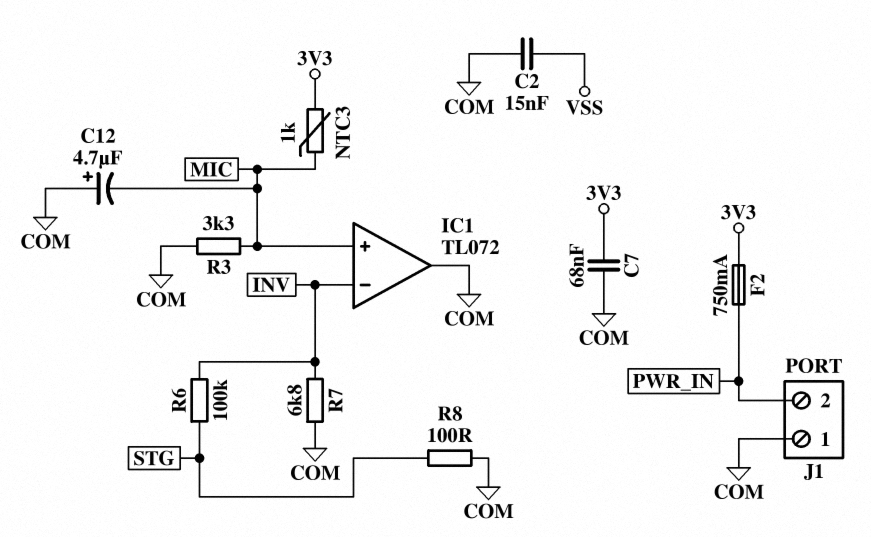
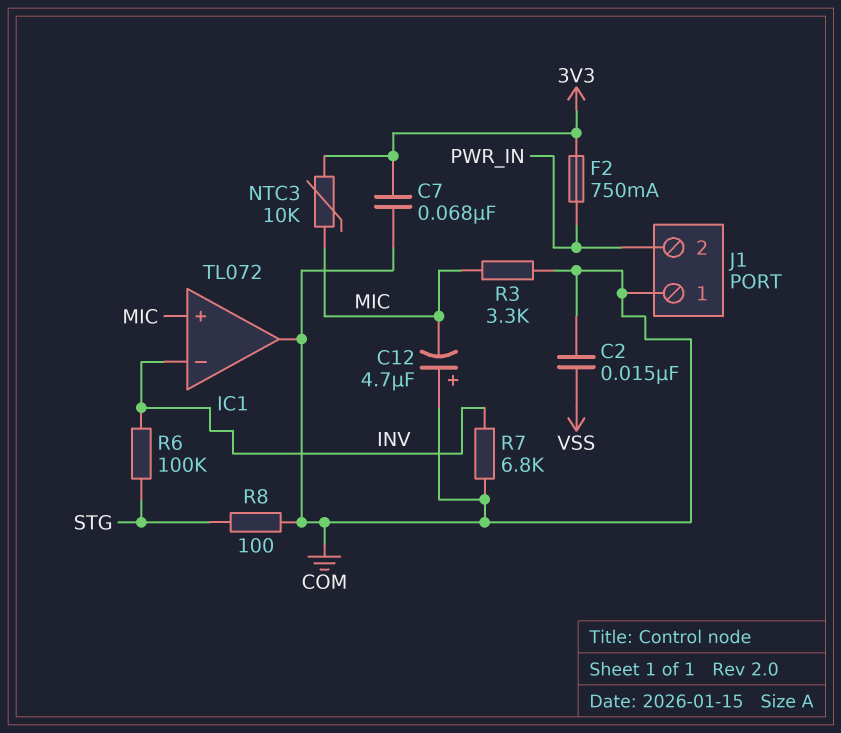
NTC3: 1k (3V3, MIC) -> 10k (3V3, MIC)

